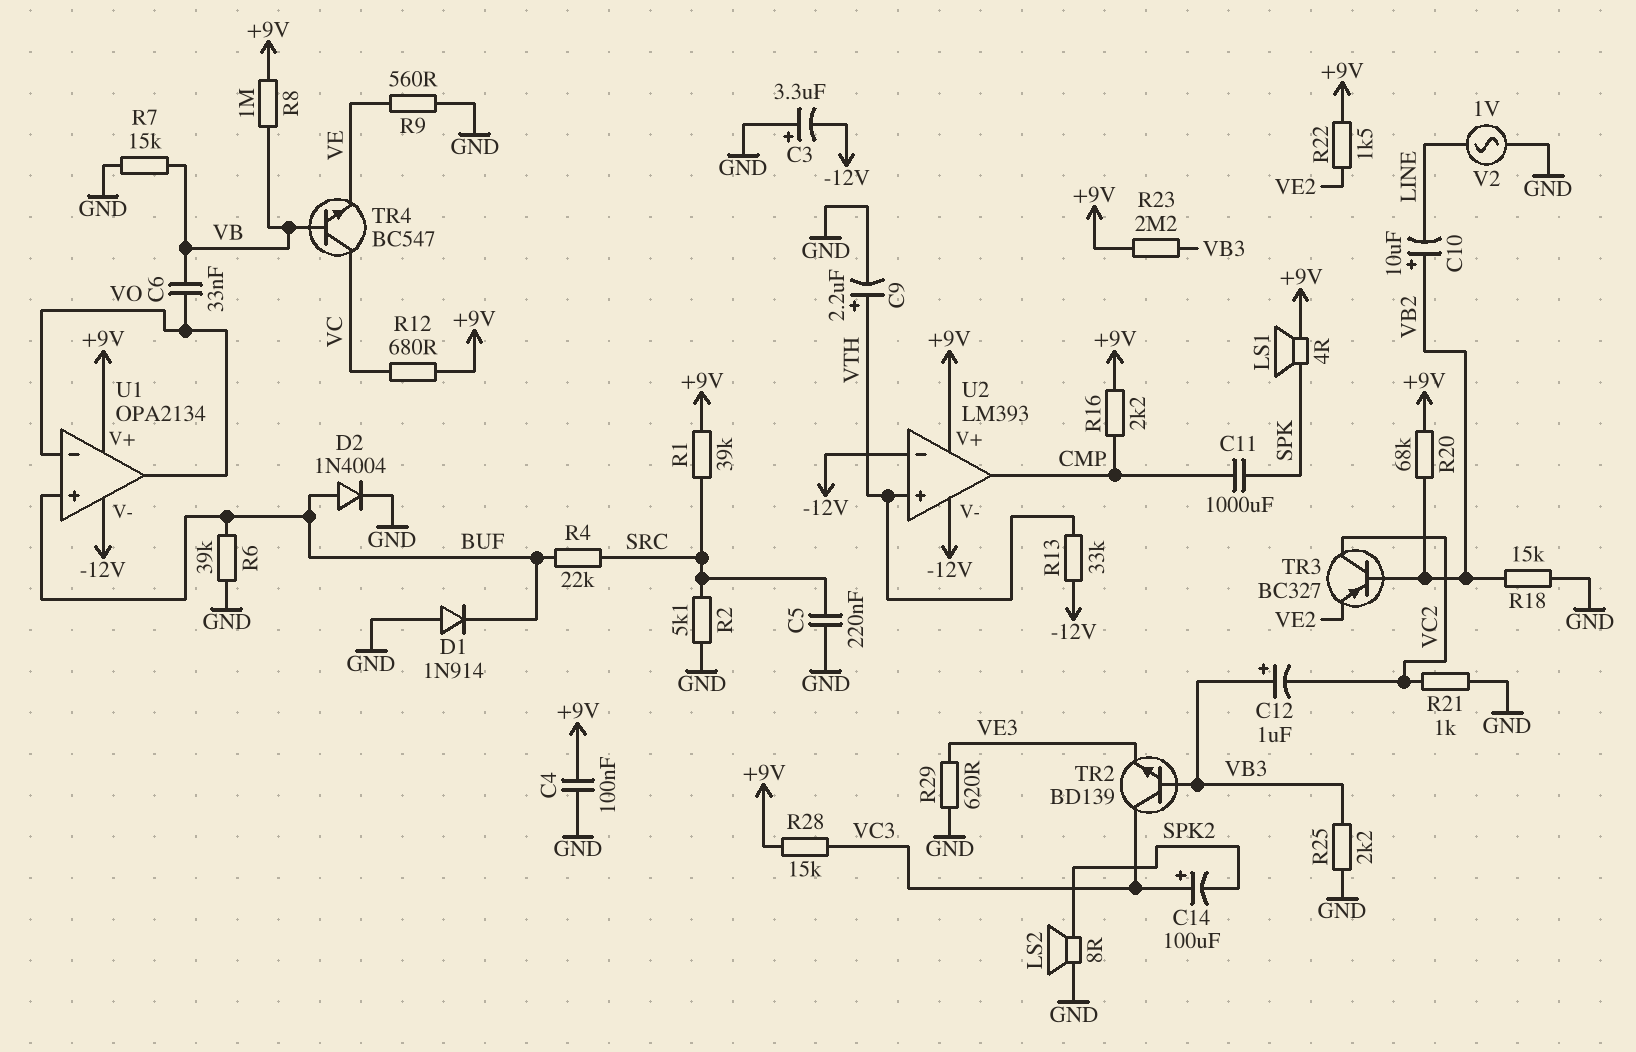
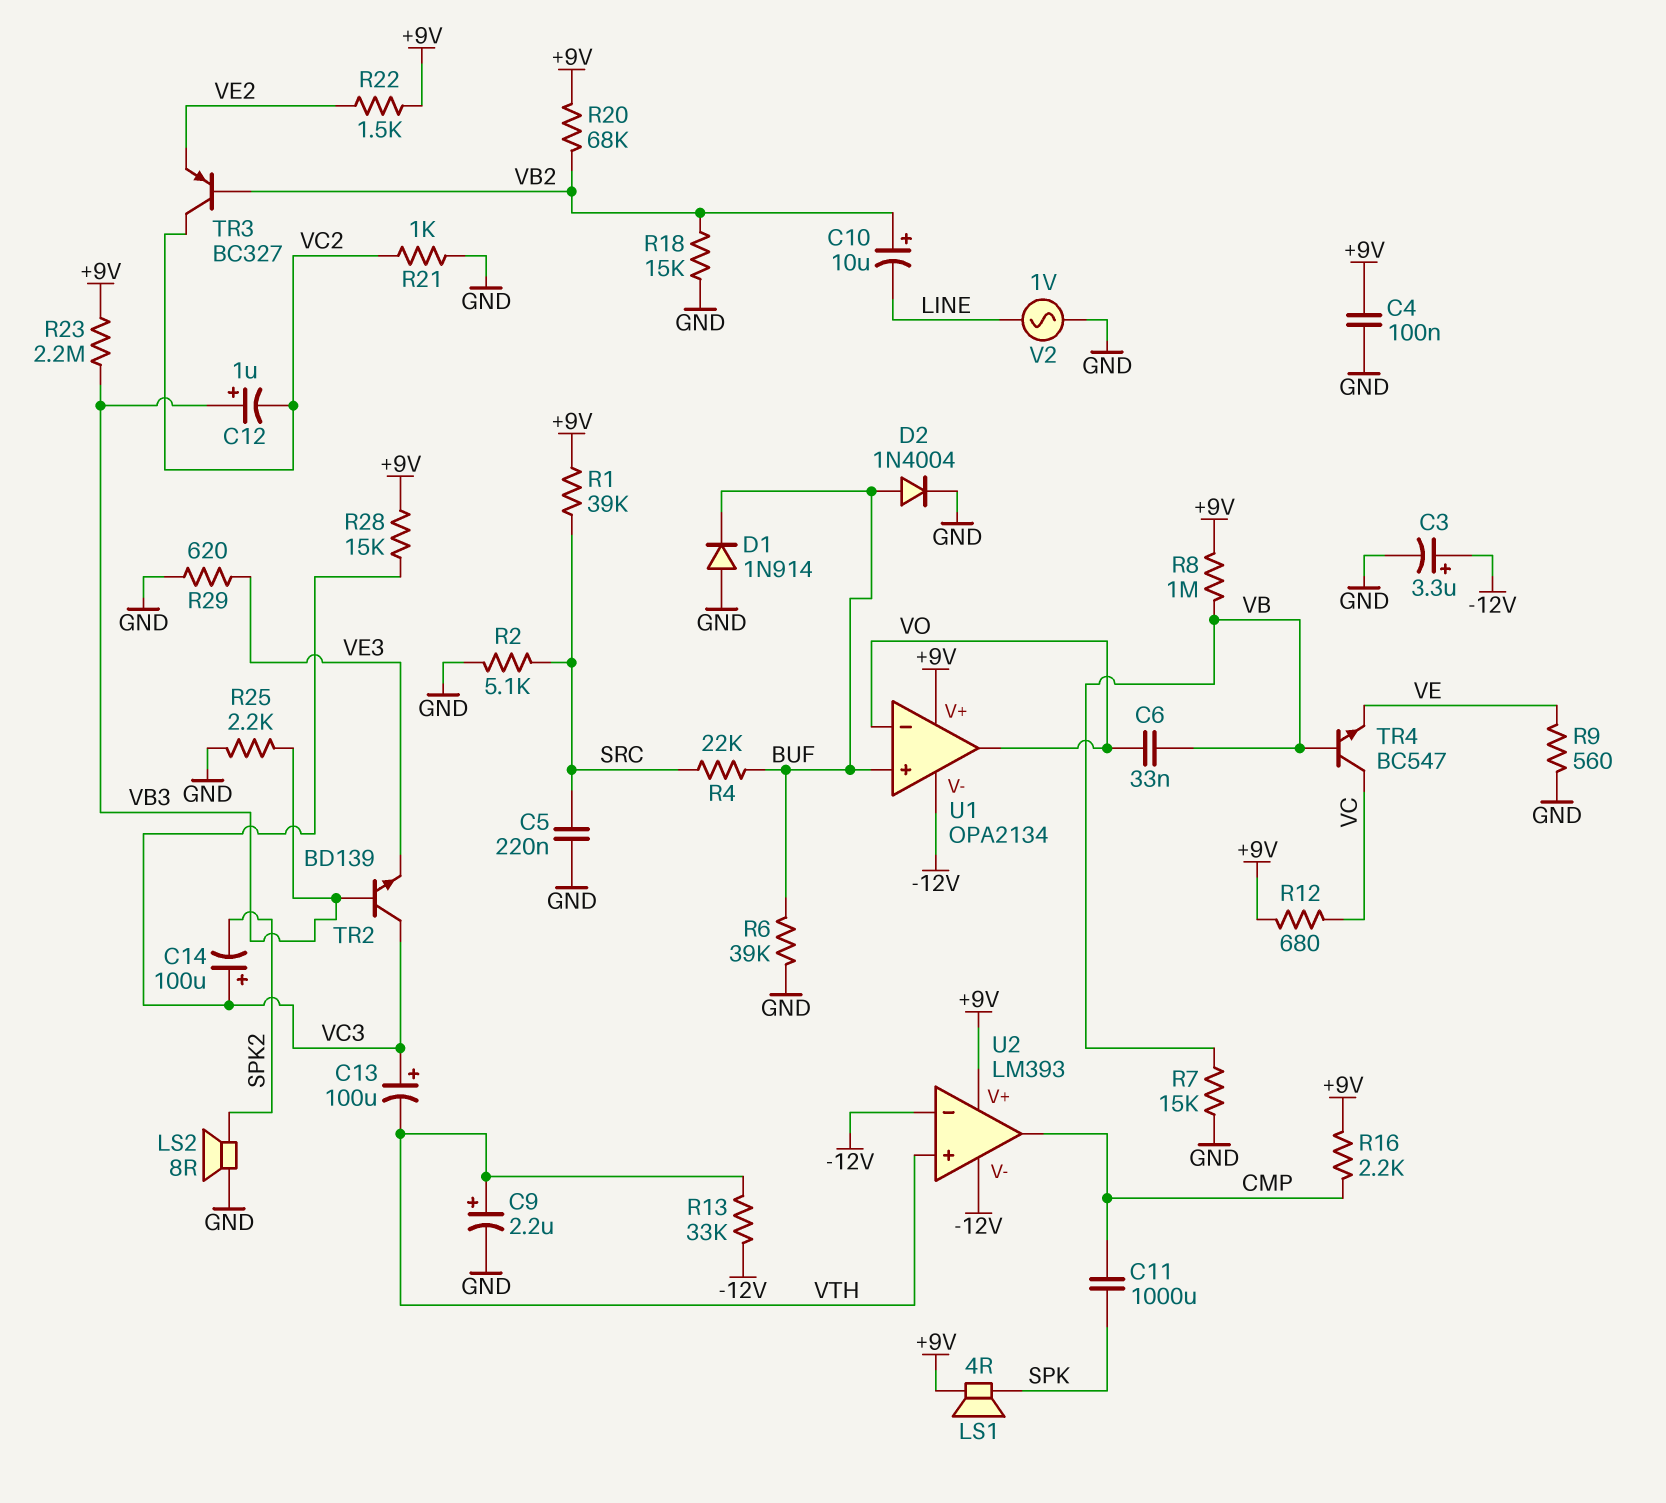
C3: 3.3uF (plus GND, minus -12V) -> 3.3uF (plus -12V, minus GND)
C13: none -> 100uF (plus VC3, minus VTH)

